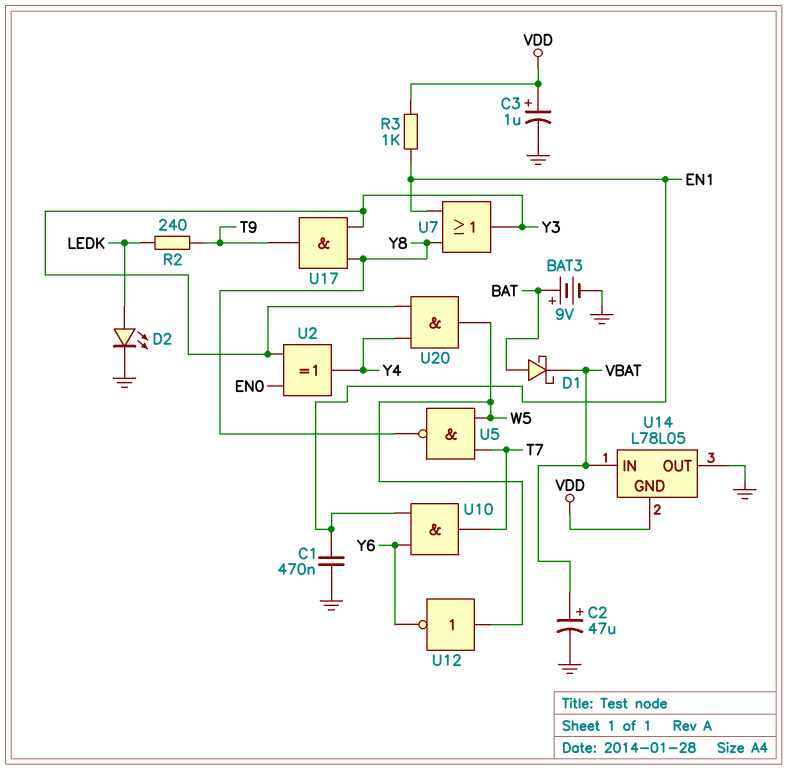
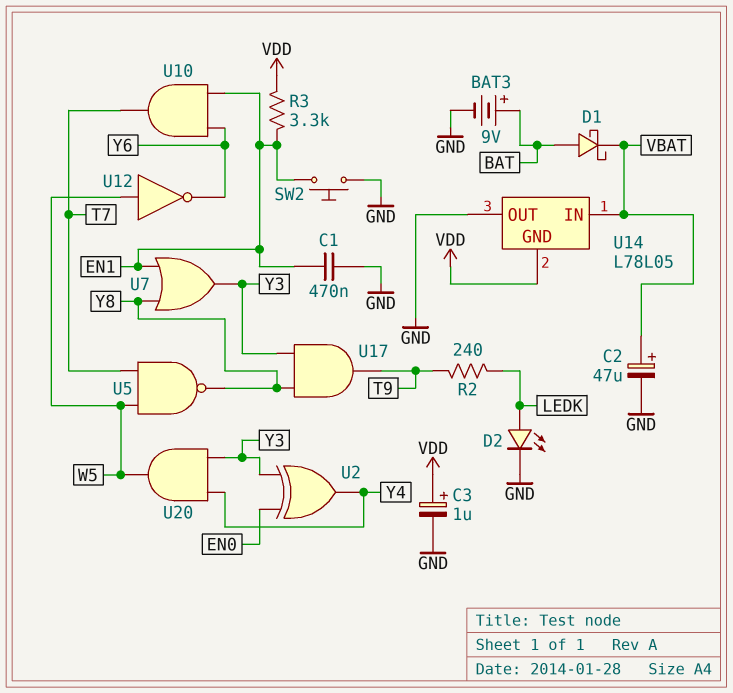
R3: 1k (EN1, VDD) -> 3.3k (EN1, VDD)
SW2: none -> button (EN1, GND)

